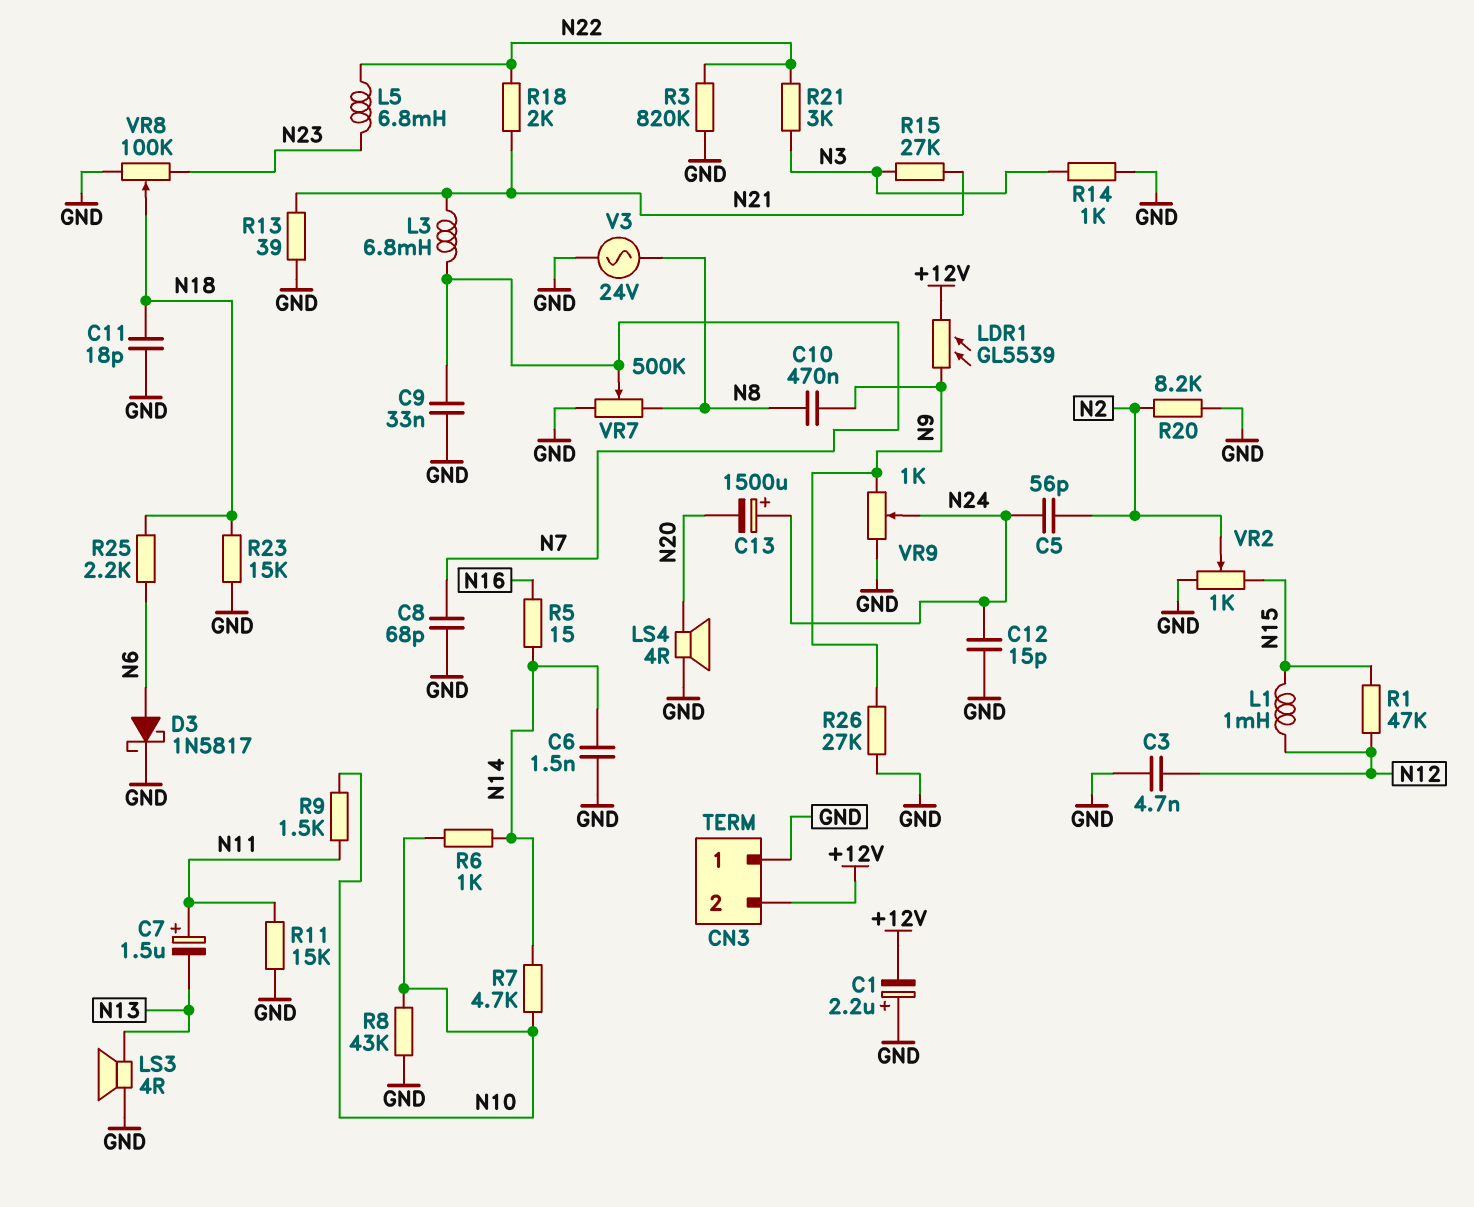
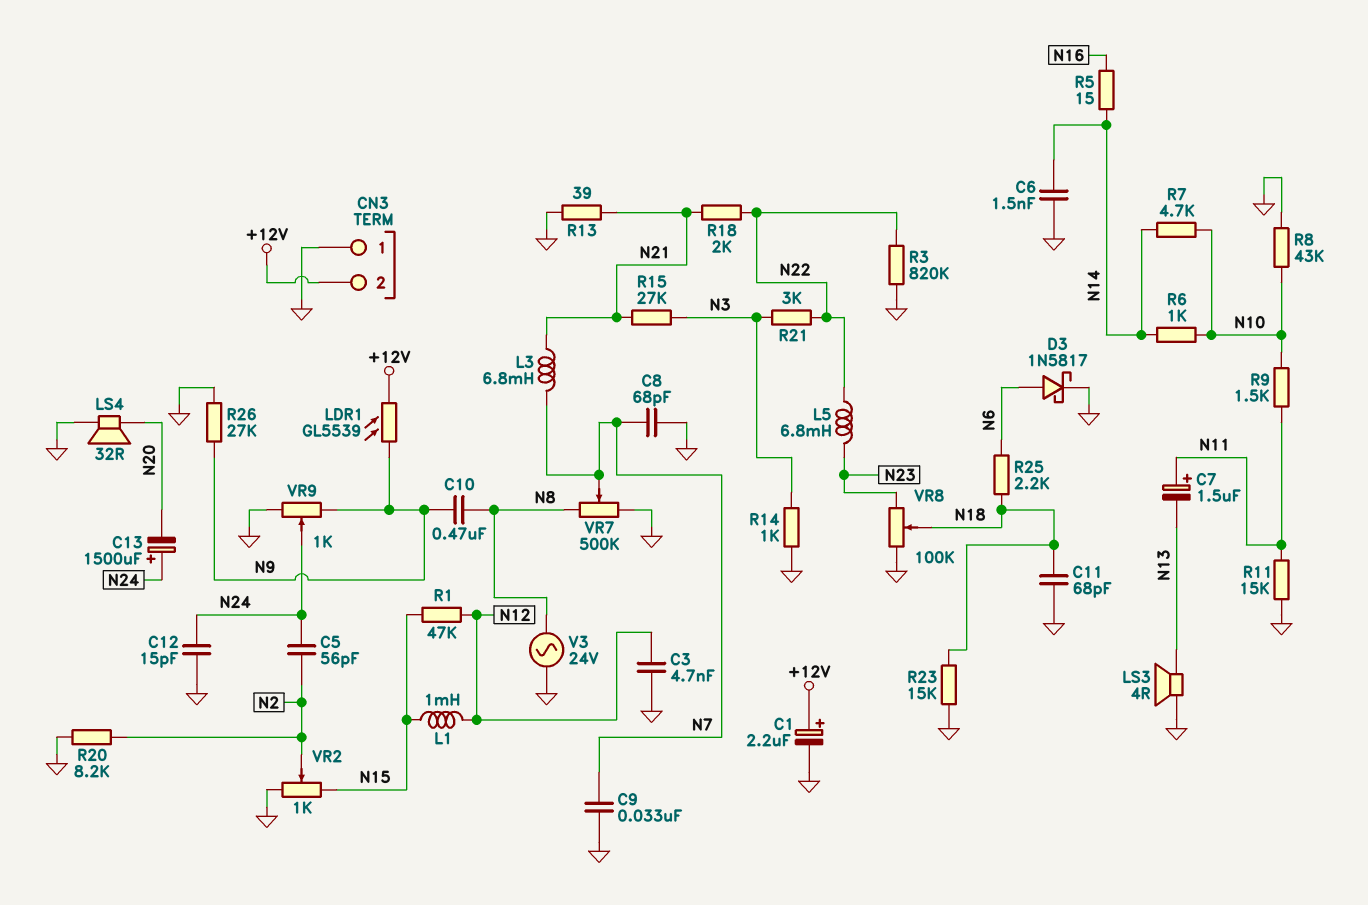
C1: 2.2uF (plus GND, minus +12V) -> 2.2uF (plus +12V, minus GND)
C11: 18pF (GND, N18) -> 68pF (GND, N18)
LS4: speaker 4R (GND, N20) -> speaker 32R (GND, N20)

